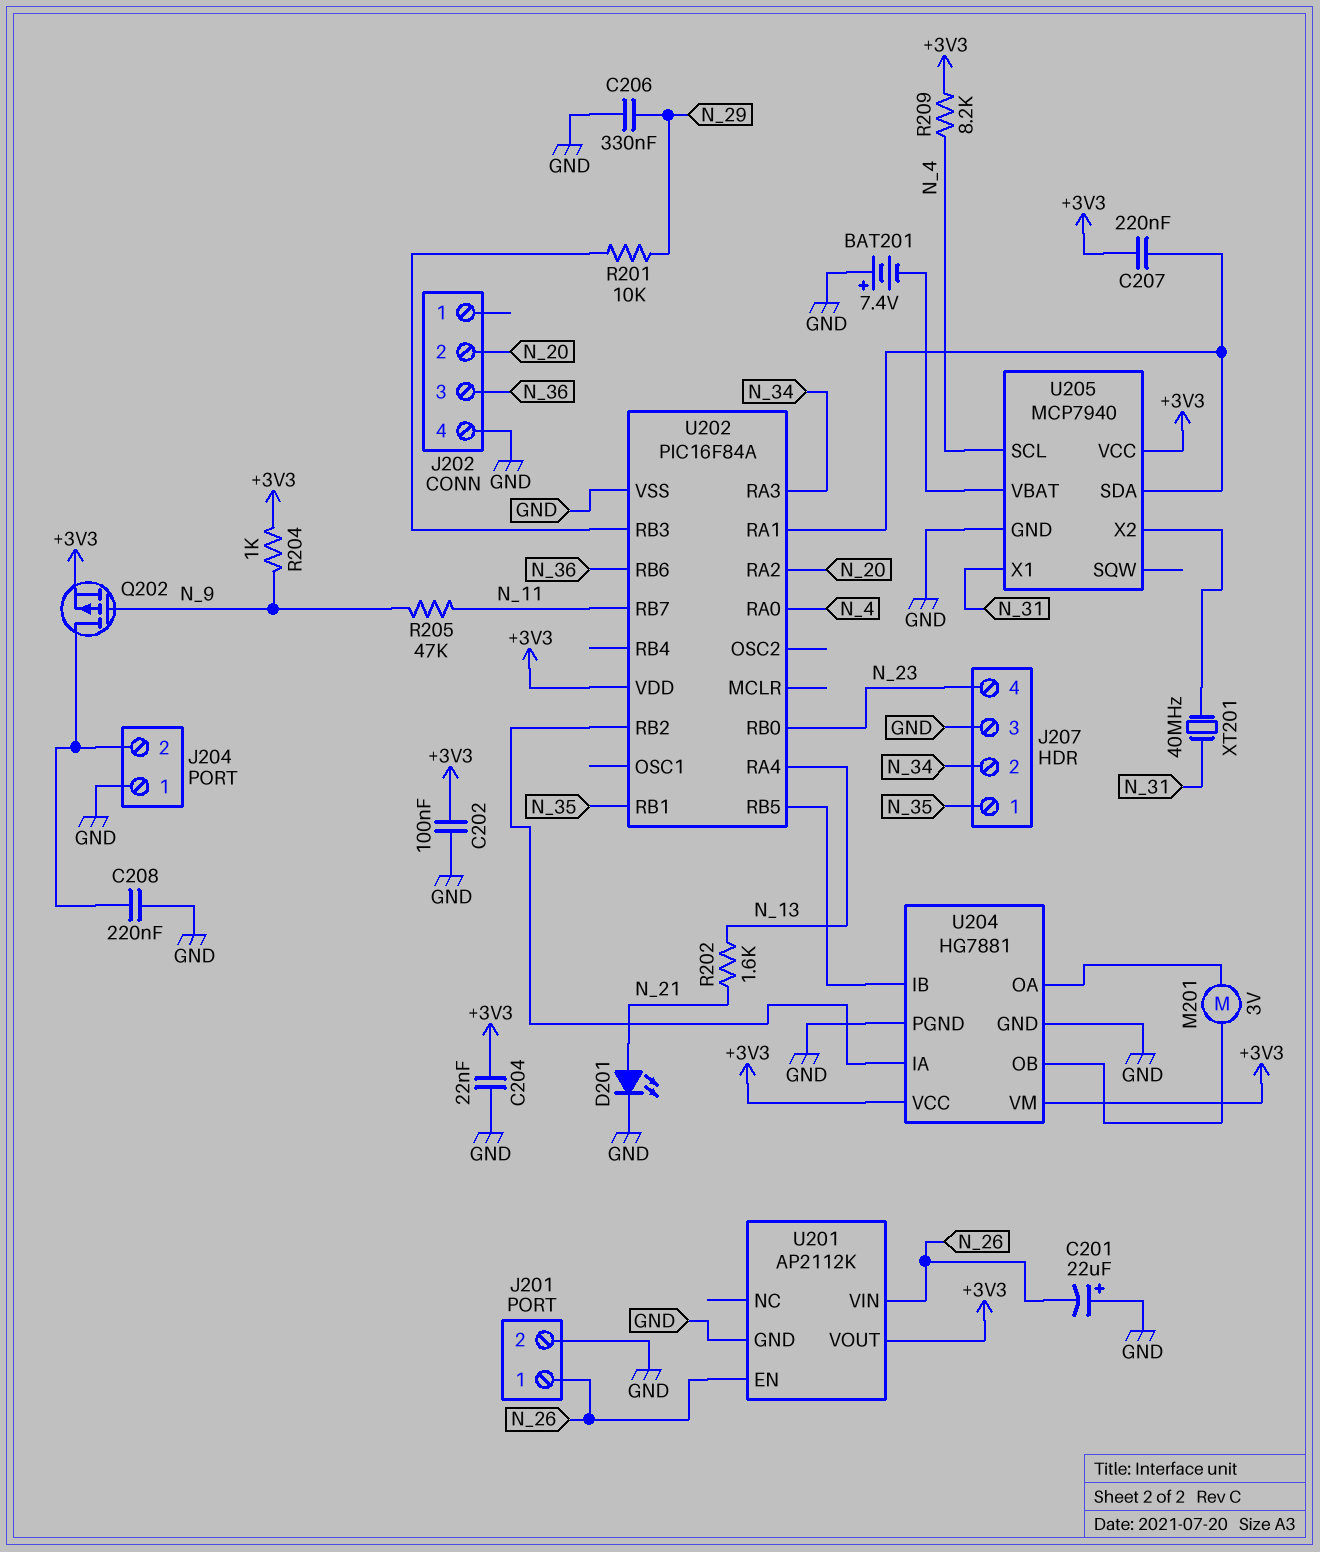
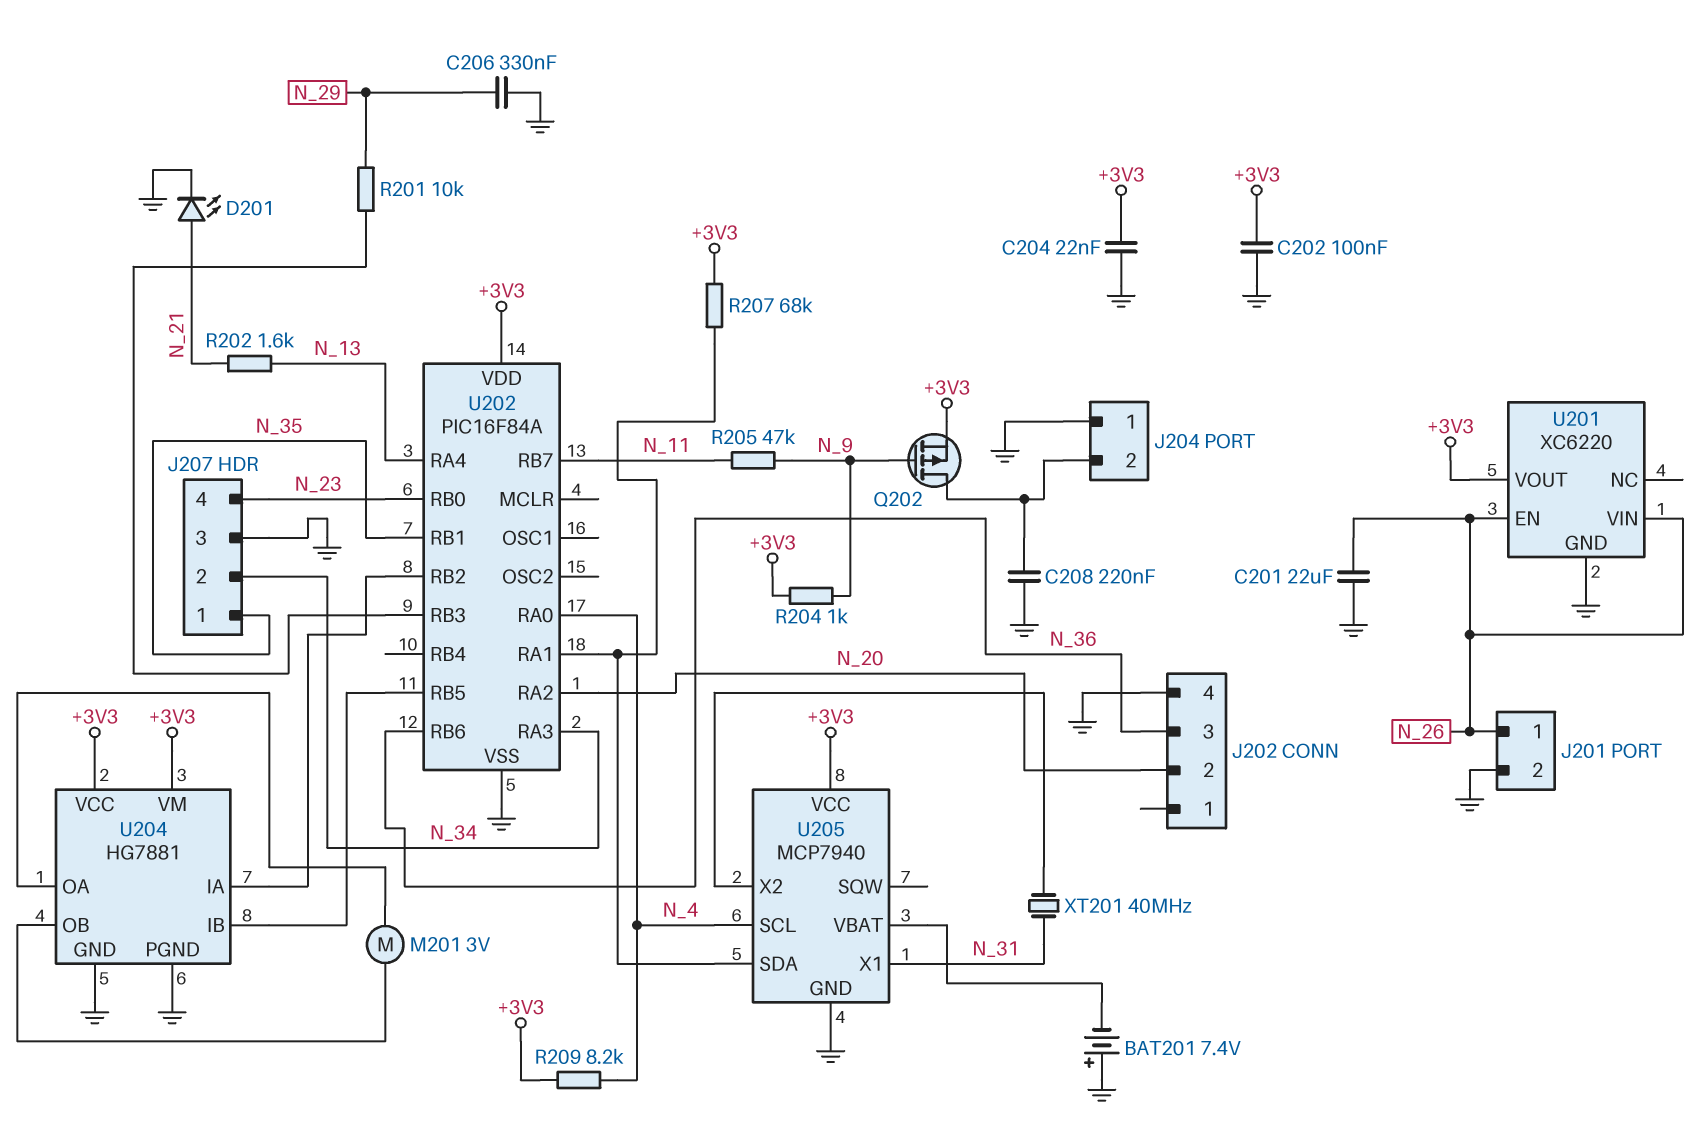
C201: 22uF (plus GND, minus N_26) -> 22uF (GND, N_26)
C207: 220nF (+3V3, U202/RA1) -> none
R207: none -> 68k (+3V3, U202/RA1)
U201: AP2112K -> XC6220

